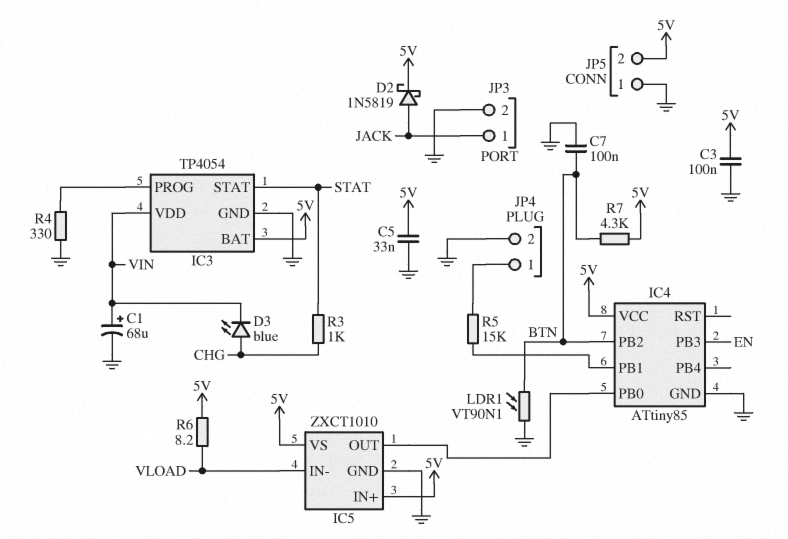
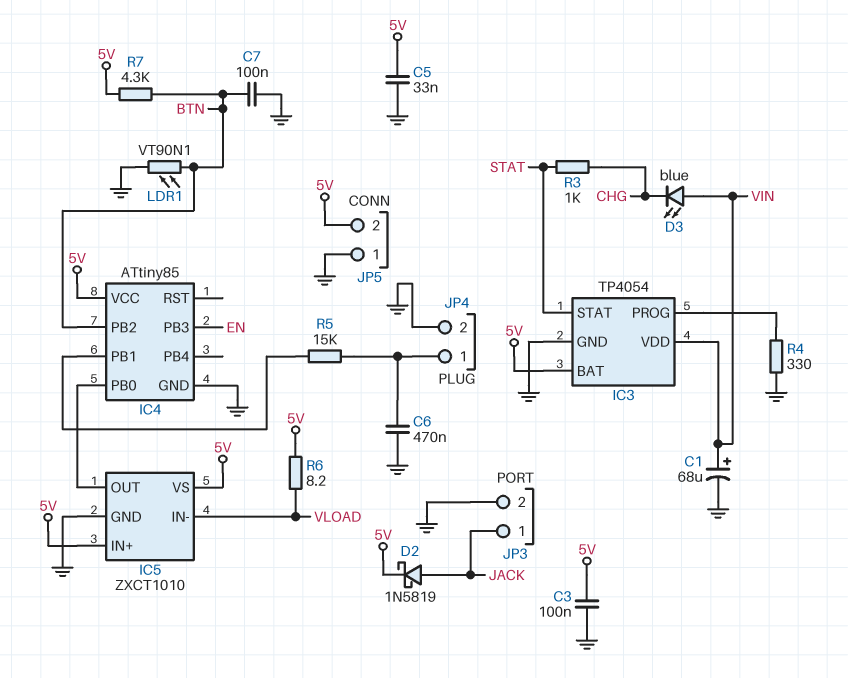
C6: none -> 470nF (GND, JP4/1)
D3: LED blue (A CHG, K VIN) -> LED blue (A VIN, K CHG)

